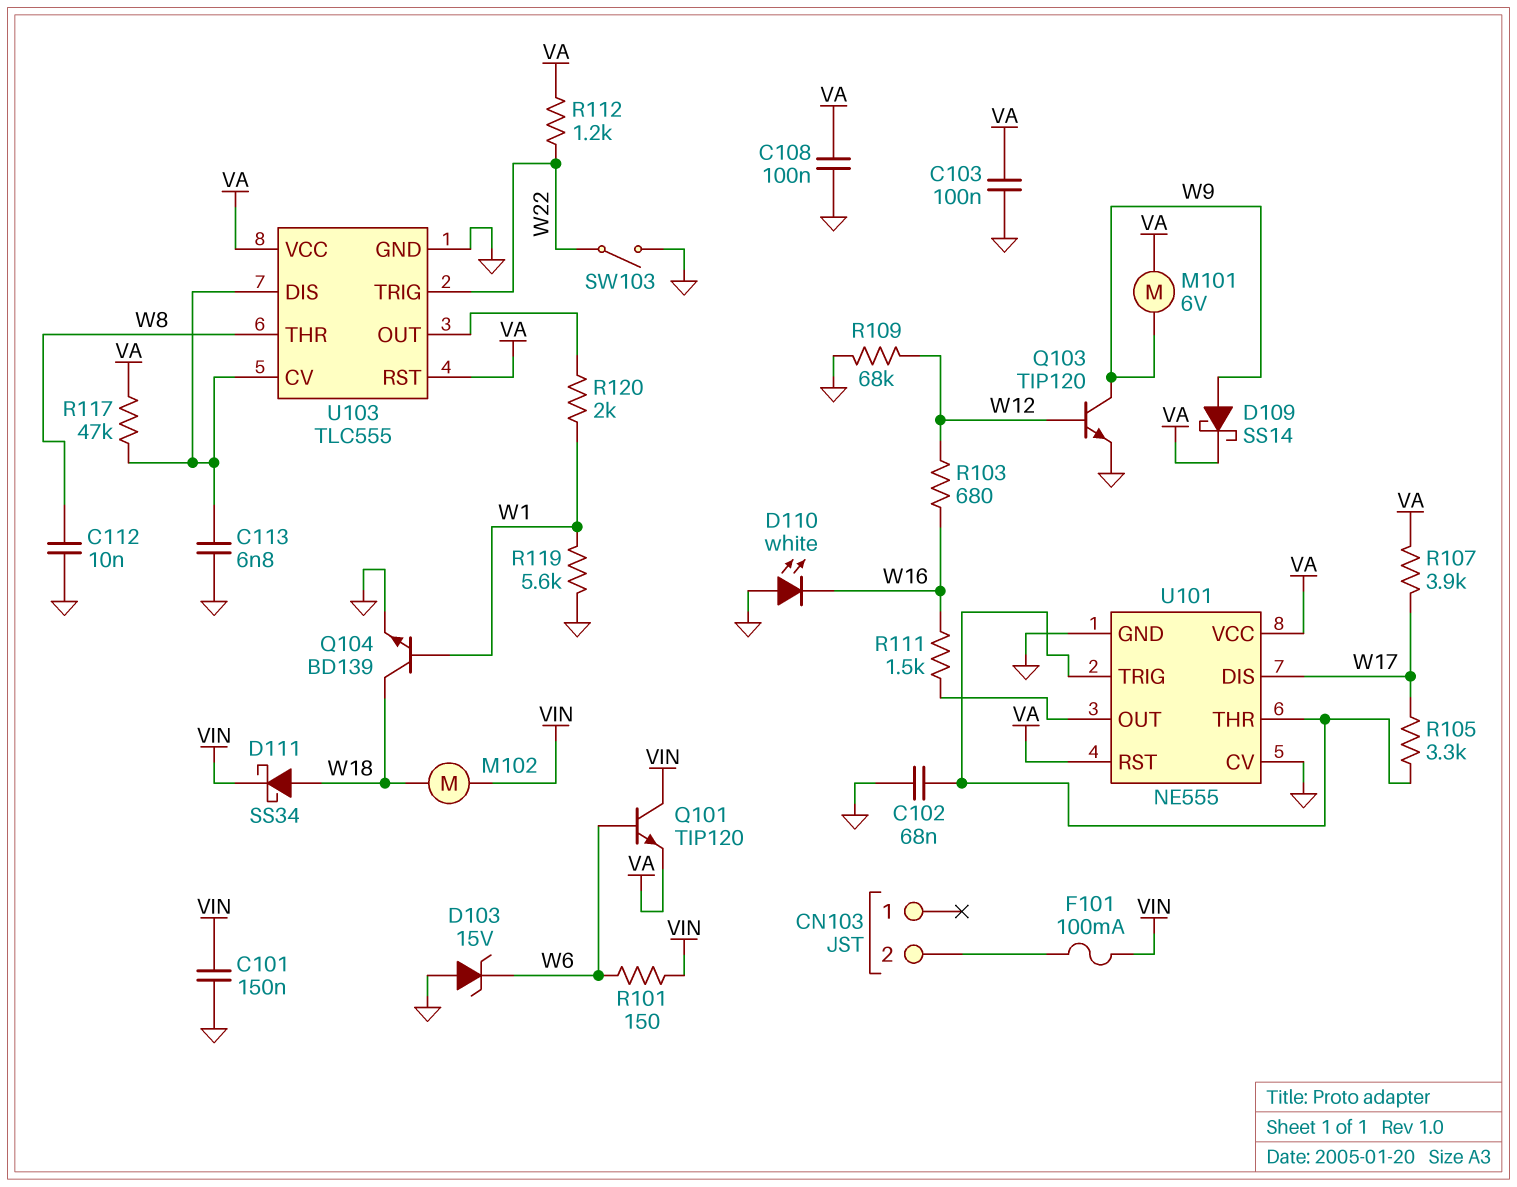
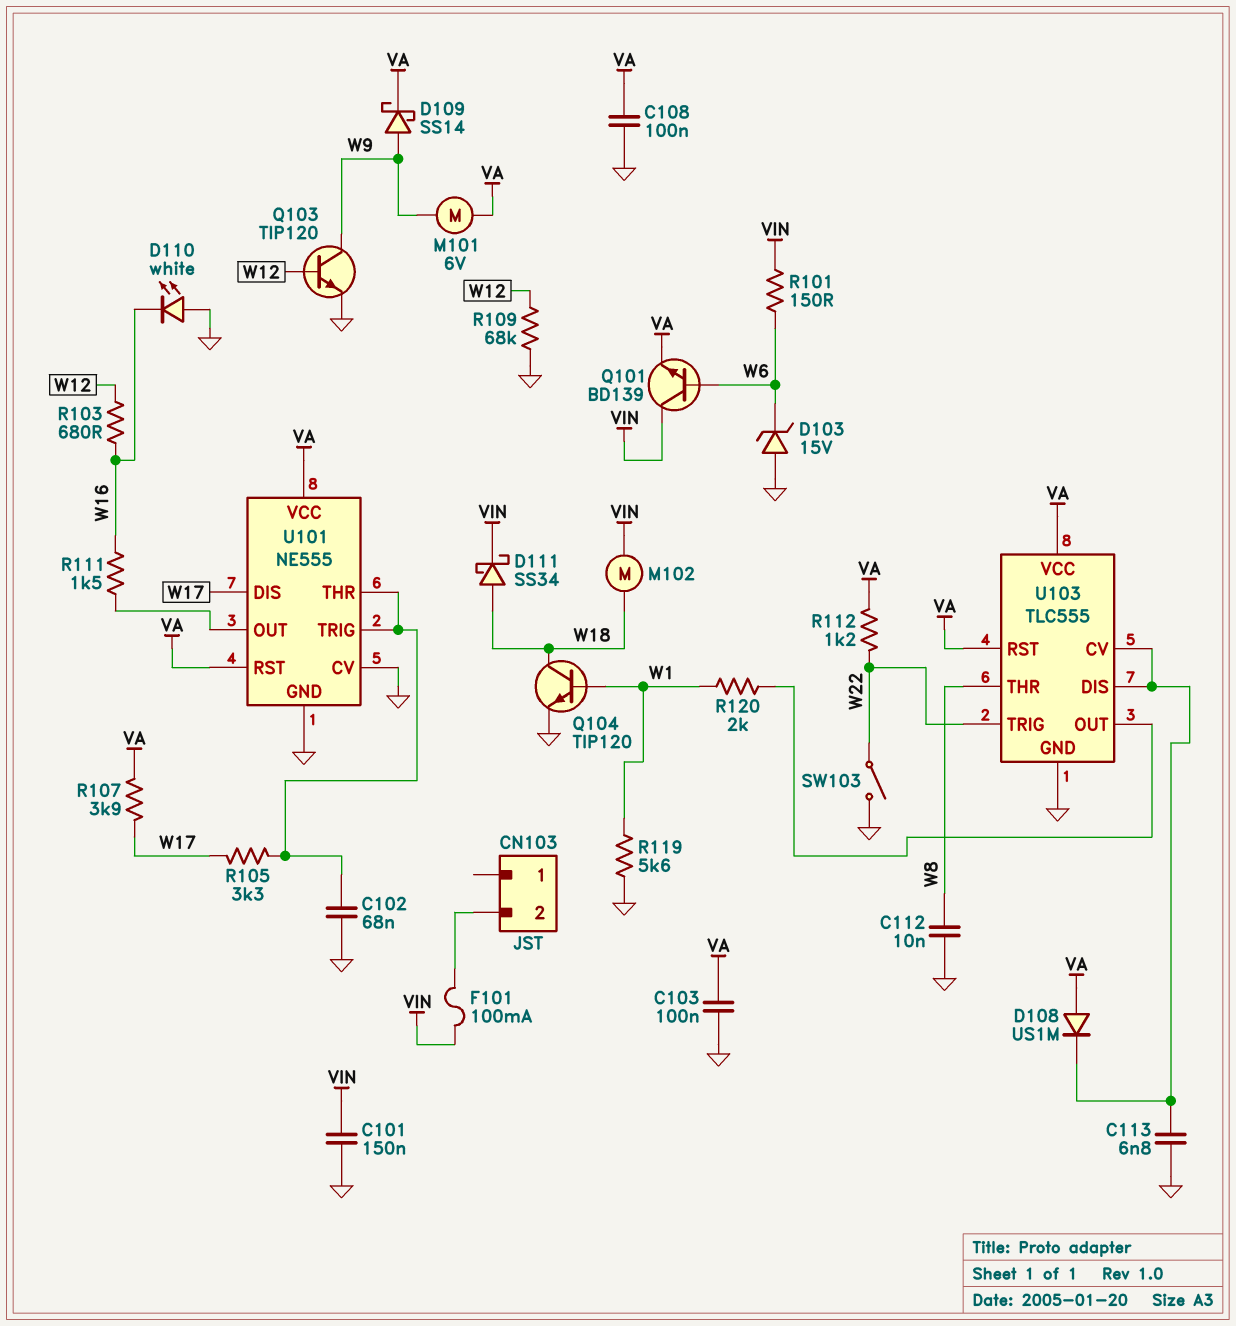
D108: none -> diode US1M (A VA, K U103/CV)
Q101: NPN TIP120 (B W6, C VIN, E VA) -> NPN BD139 (B W6, C VIN, E VA)
Q104: NPN BD139 (B W1, C W18, E GND) -> NPN TIP120 (B W1, C W18, E GND)
R117: 47k (U103/CV, VA) -> none

